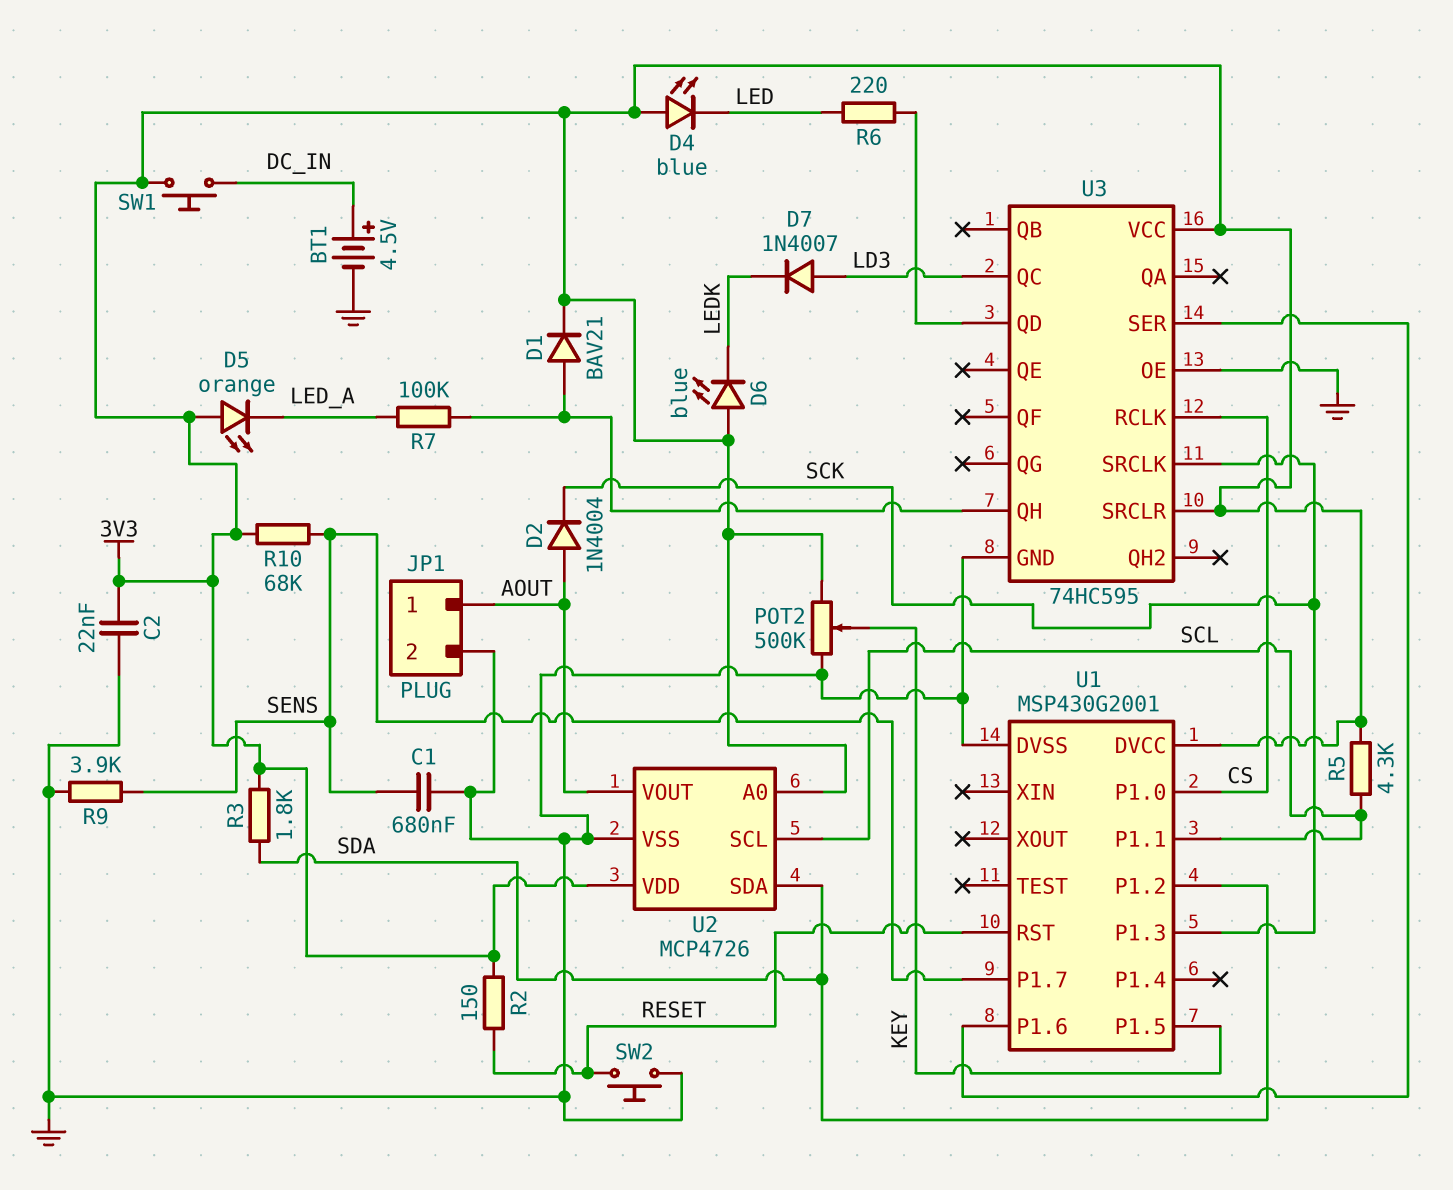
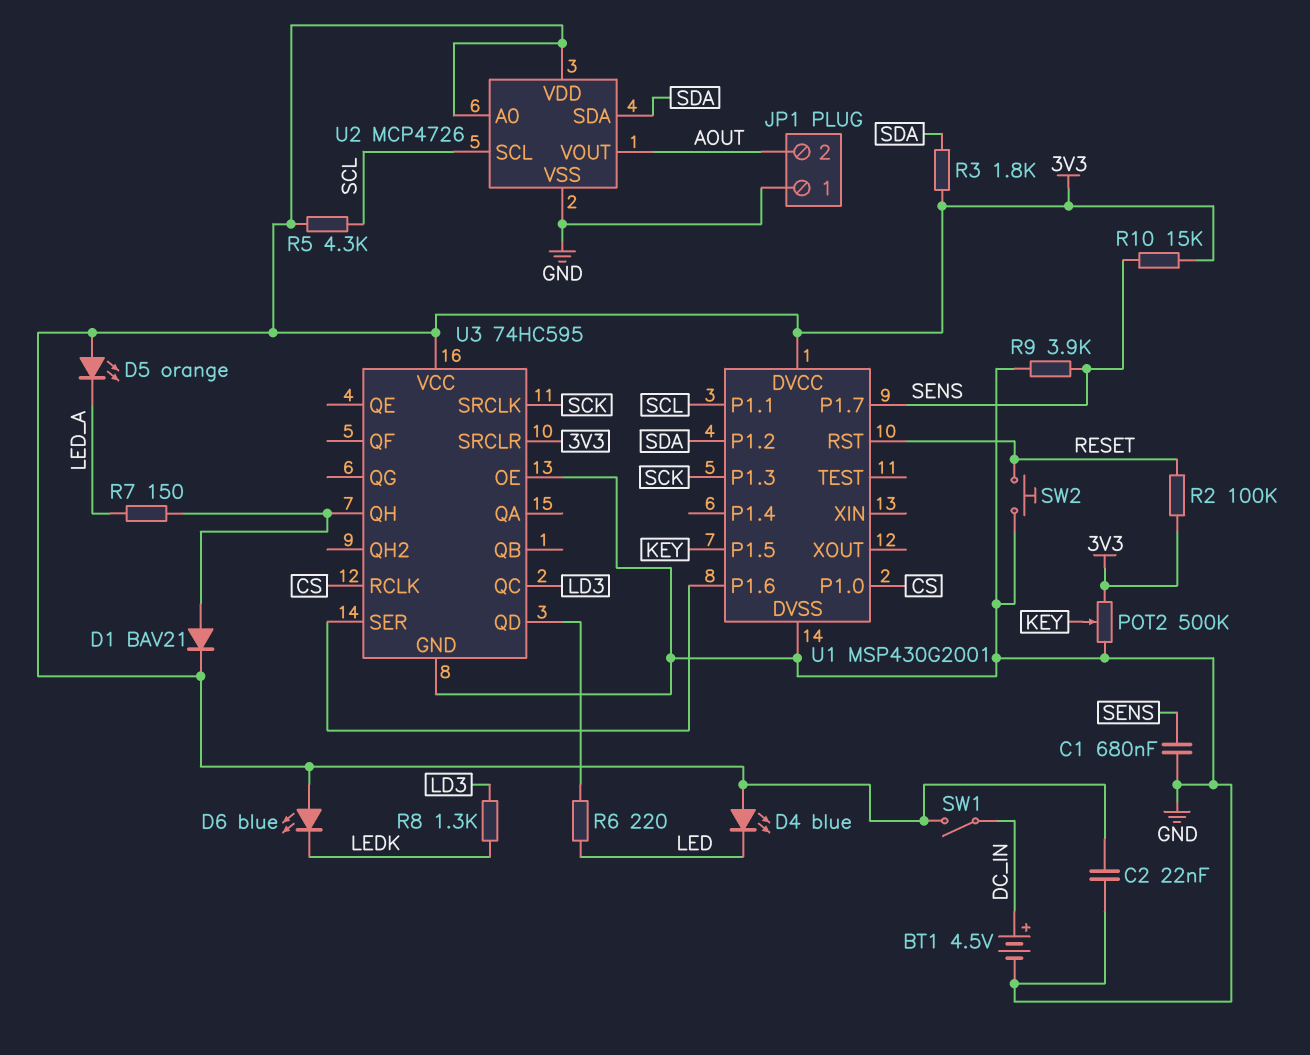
D2: diode 1N4004 (A AOUT, K SCK) -> none
D7: diode 1N4007 (A LD3, K LEDK) -> none
JP1 pin 1: AOUT -> GND
JP1 pin 2: GND -> AOUT
R2: 150 (3V3, RESET) -> 100k (3V3, RESET)
R7: 100k (LED_A, U3/QH) -> 150 (LED_A, U3/QH)
R8: none -> 1.3k (LD3, LEDK)
R10: 68k (3V3, SENS) -> 15k (3V3, SENS)
SW1: button (3V3, DC_IN) -> switch (3V3, DC_IN)

